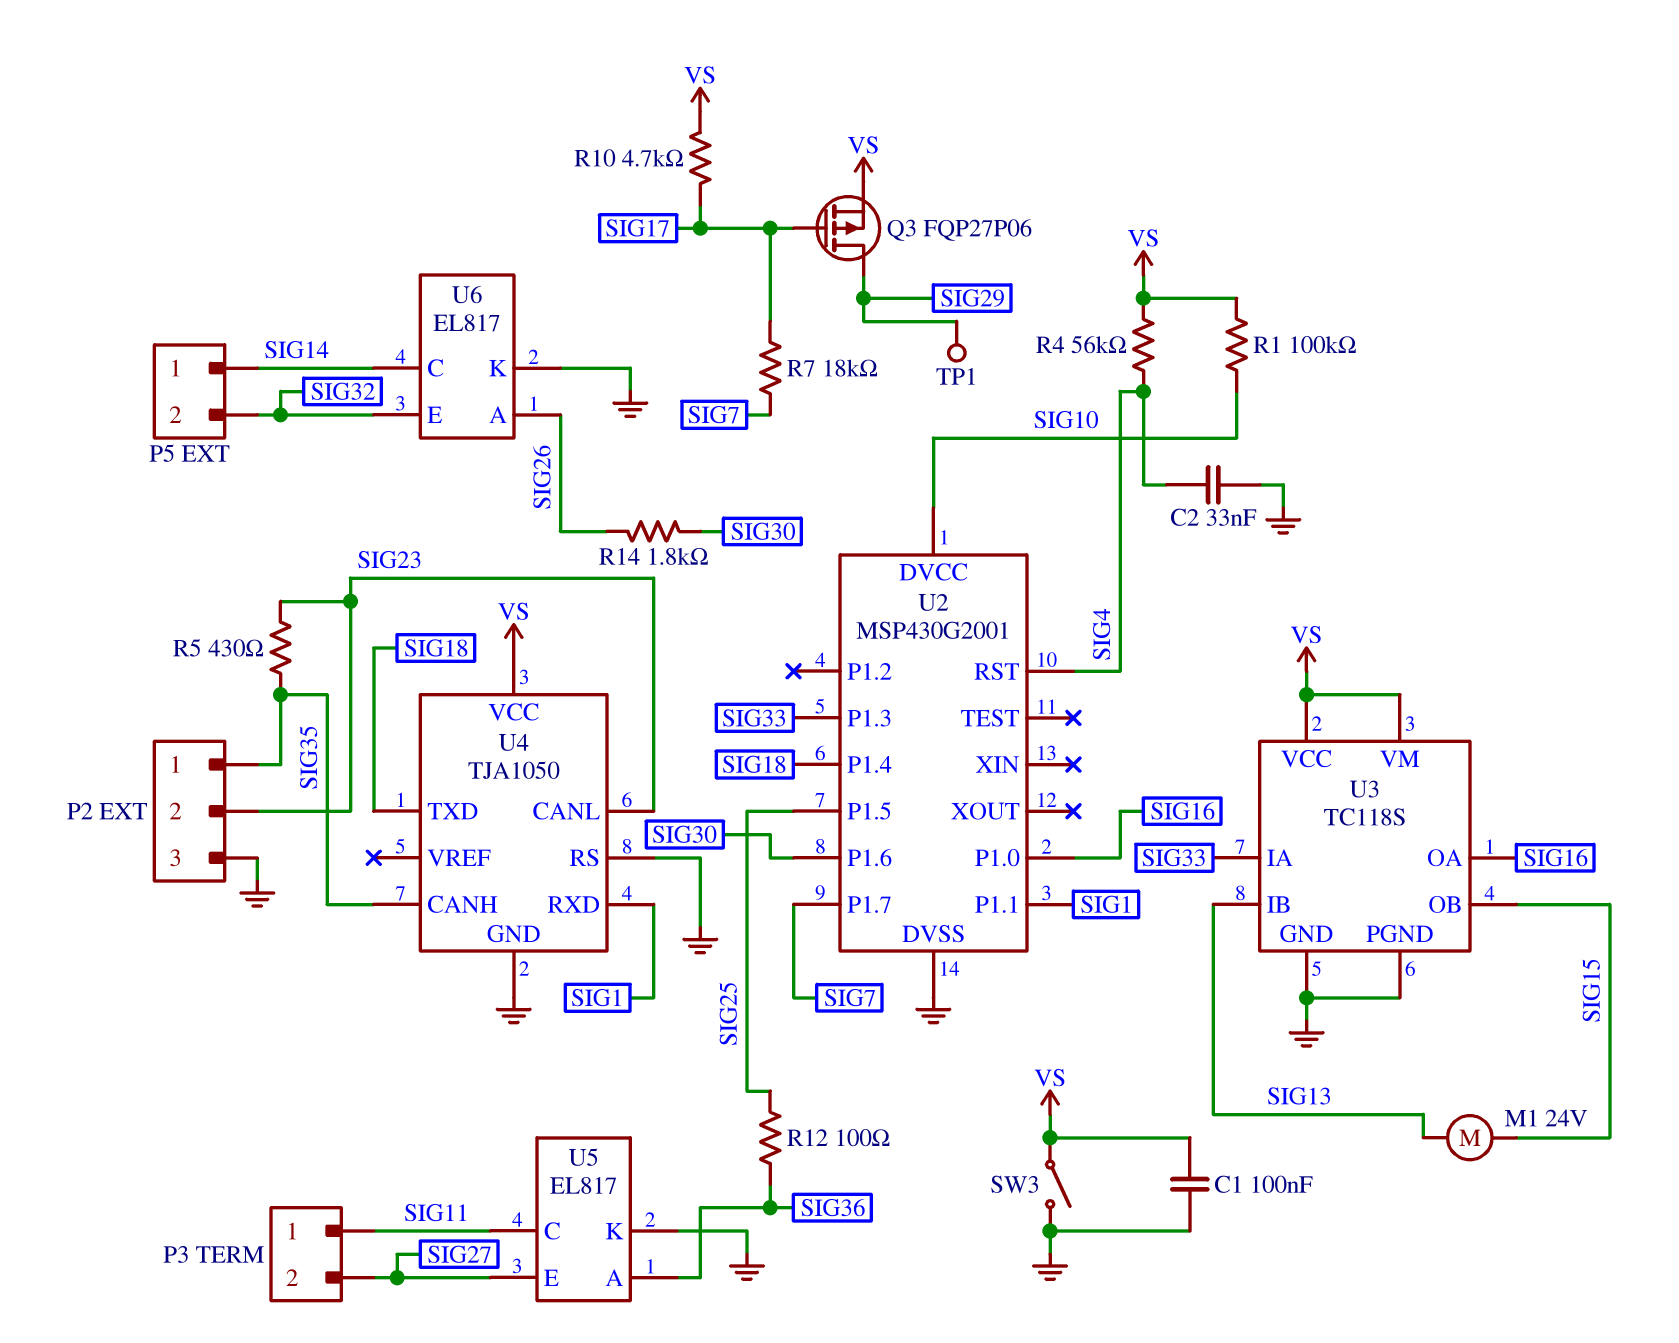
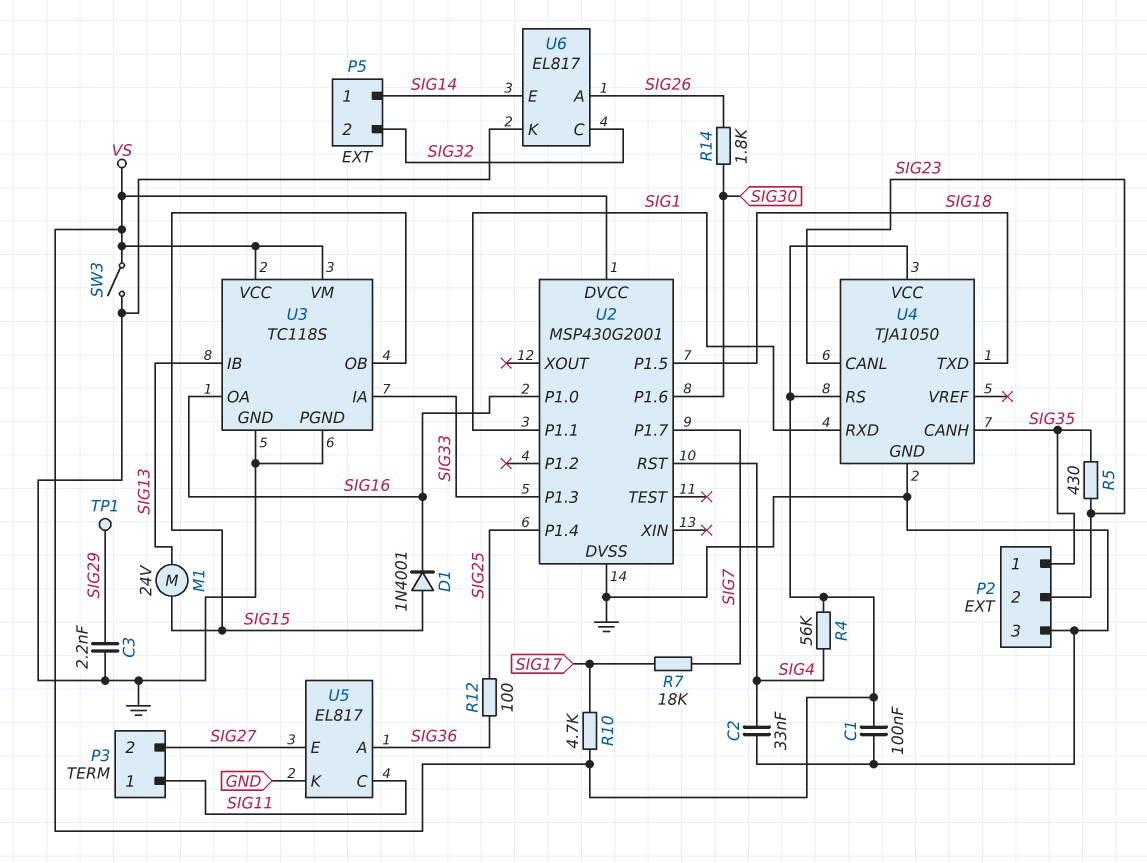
C3: none -> 2.2nF (GND, SIG29)
D1: none -> diode 1N4001 (A SIG15, K SIG16)
Q3: PMOS FQP27P06 (G SIG17, D SIG29, S VS) -> none
R1: 100k (SIG10, VS) -> none
U2 pin DVCC: SIG10 -> VS
U2 pin P1.4: SIG18 -> SIG25
U2 pin P1.5: SIG25 -> SIG18
U4 pin RS: GND -> VS
U6 pin C: SIG14 -> SIG32
U6 pin E: SIG32 -> SIG14

